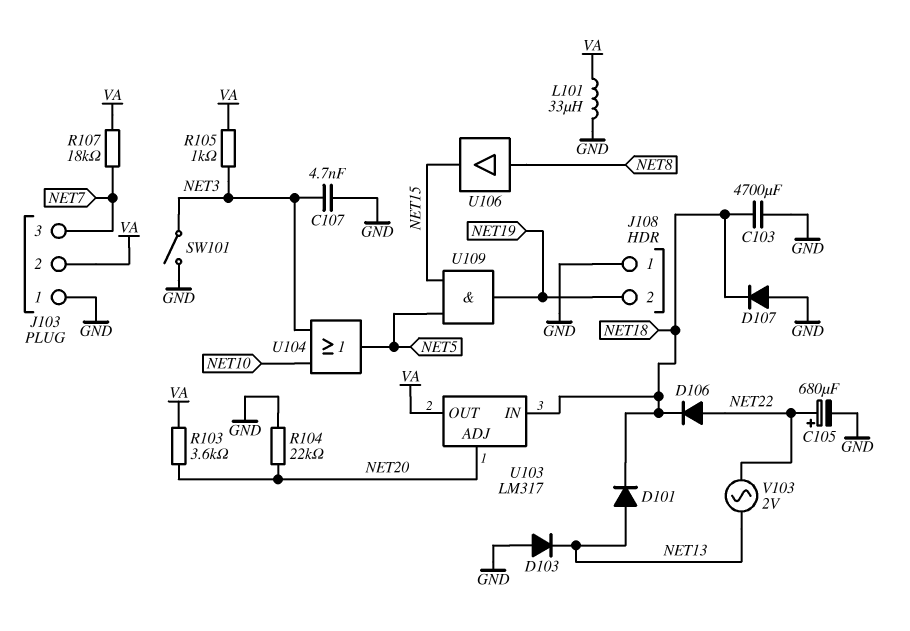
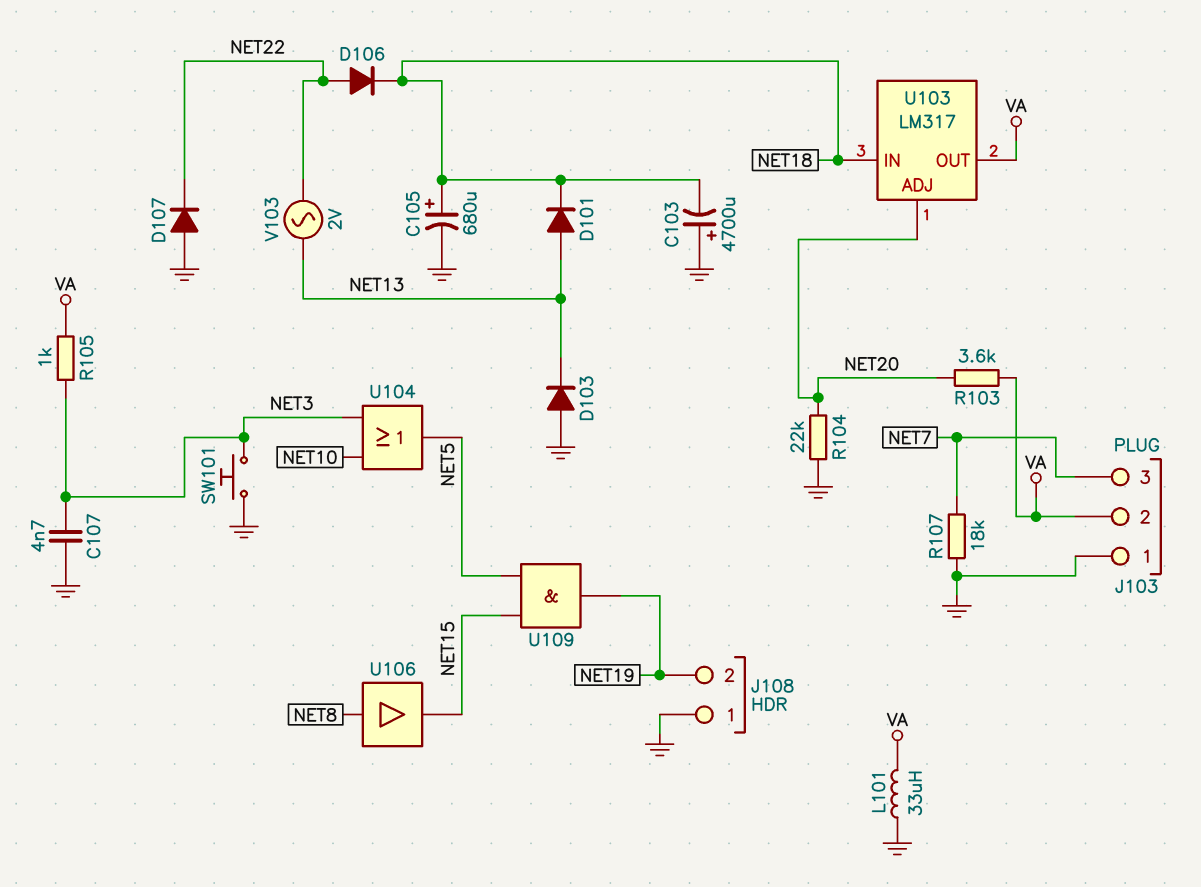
C103: 4700uF (GND, NET18) -> 4700uF (plus GND, minus NET18)
C105: 680uF (plus NET22, minus GND) -> 680uF (plus NET18, minus GND)
D107: diode (A GND, K NET18) -> diode (A GND, K NET22)
R107: 18k (NET7, VA) -> 18k (GND, NET7)
SW101: switch (GND, NET3) -> button (GND, NET3)

